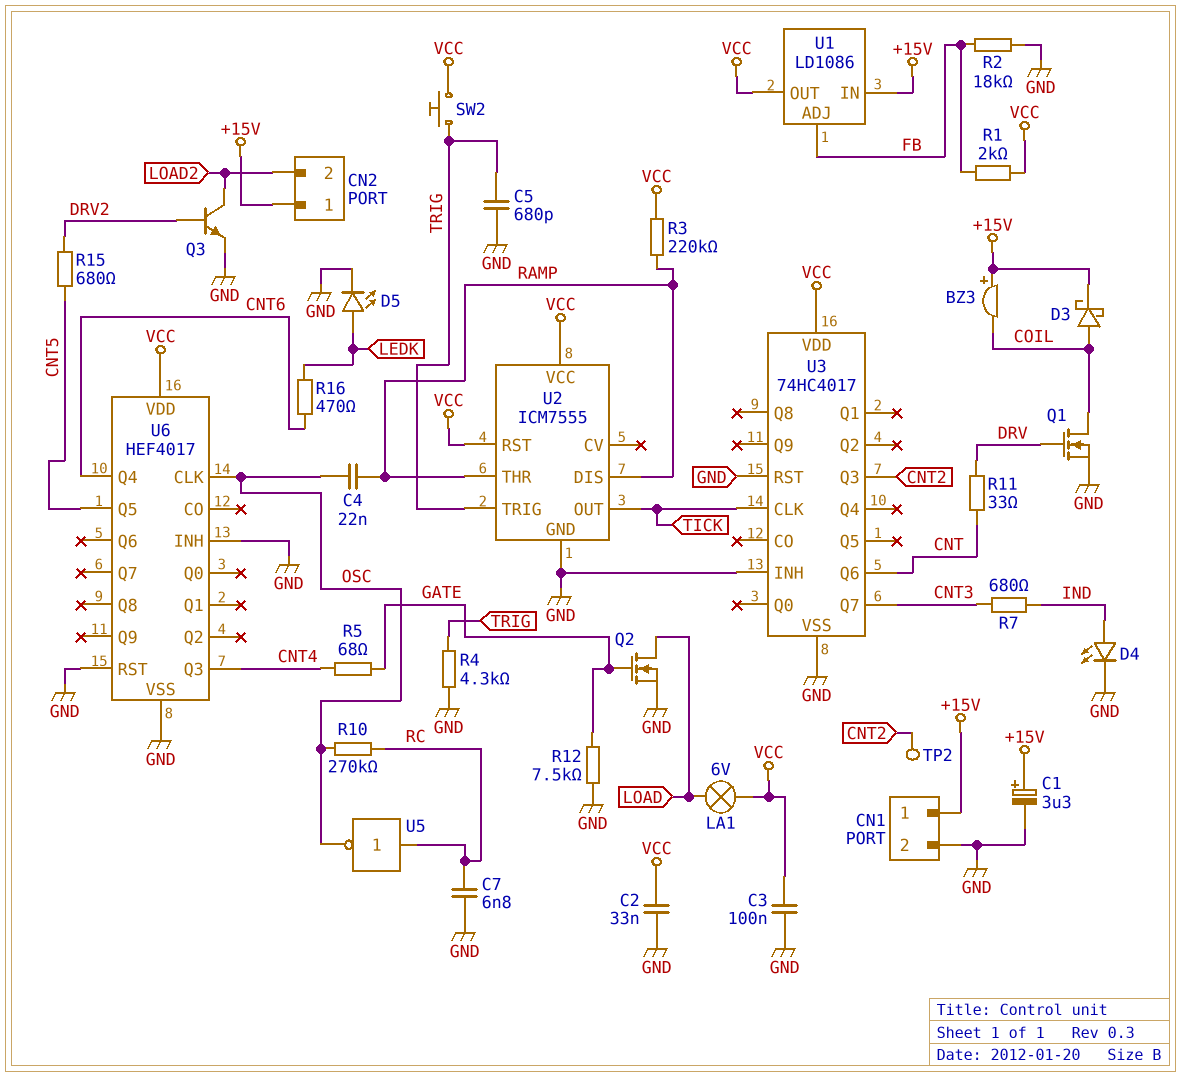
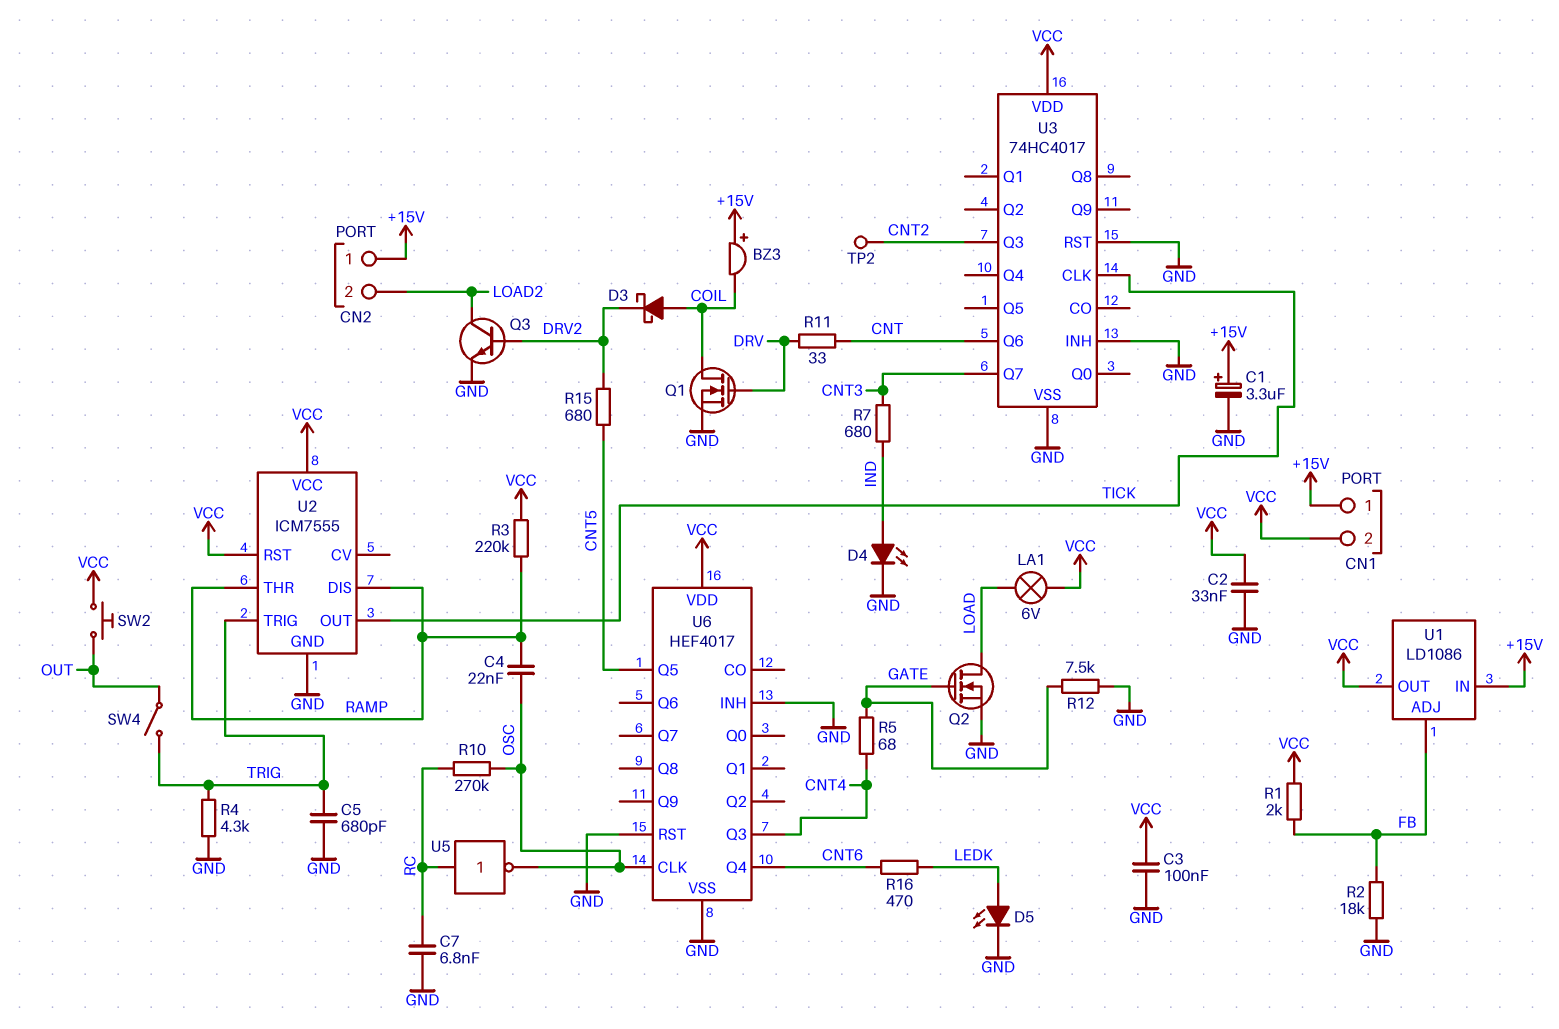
CN1 pin 2: GND -> VCC
D3: schottky (A COIL, K +15V) -> schottky (A COIL, K DRV2)
SW2: button (TRIG, VCC) -> button (OUT, VCC)
SW4: none -> switch (OUT, TRIG)

